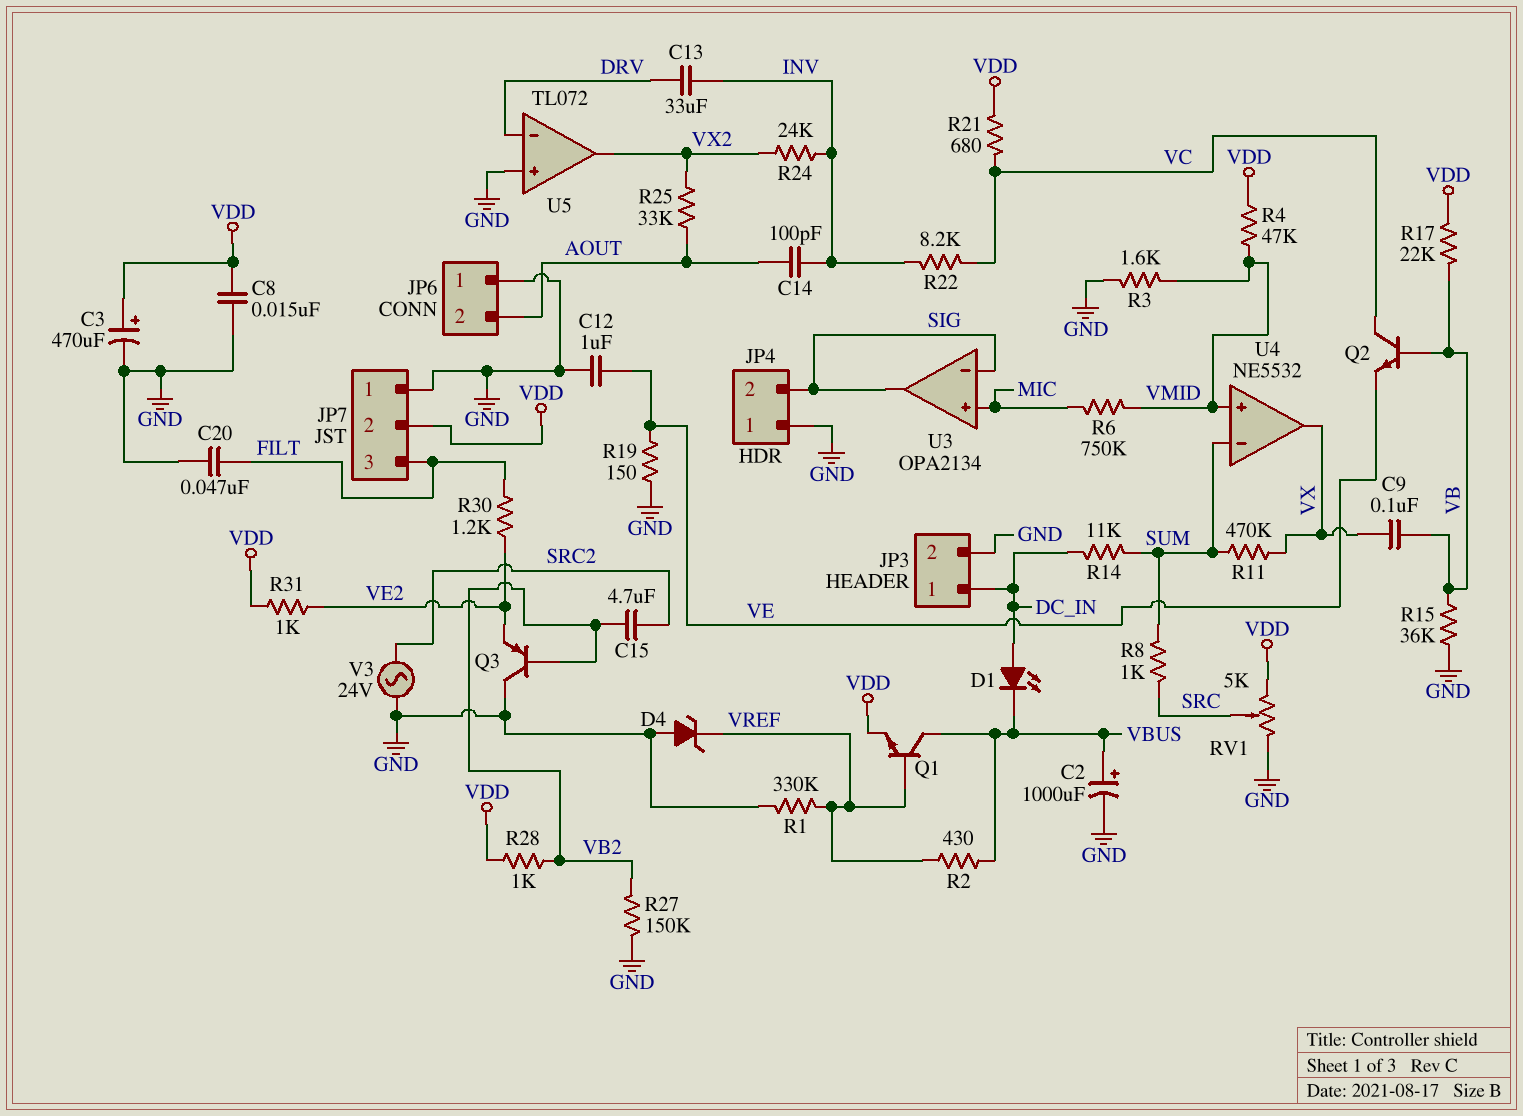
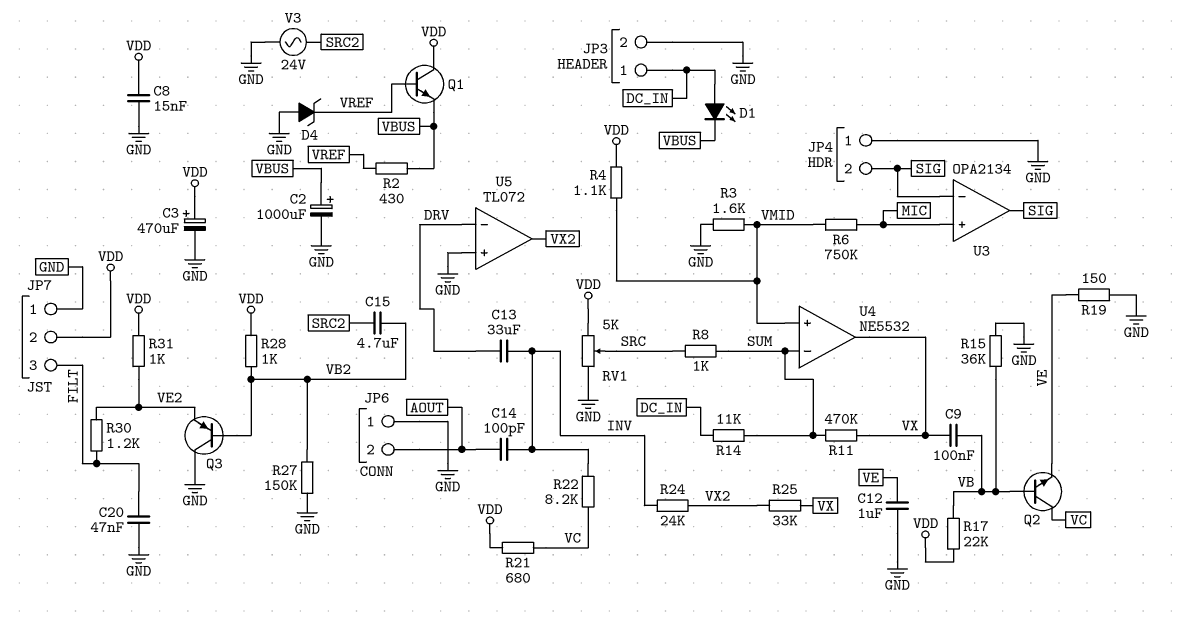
Q1: NPN (B VREF, C VBUS, E VDD) -> NPN (B VREF, C VDD, E VBUS)
R1: 330k (GND, VREF) -> none
R4: 47k (VDD, VMID) -> 1.1k (VDD, VMID)
R25: 33k (AOUT, VX2) -> 33k (VX, VX2)

